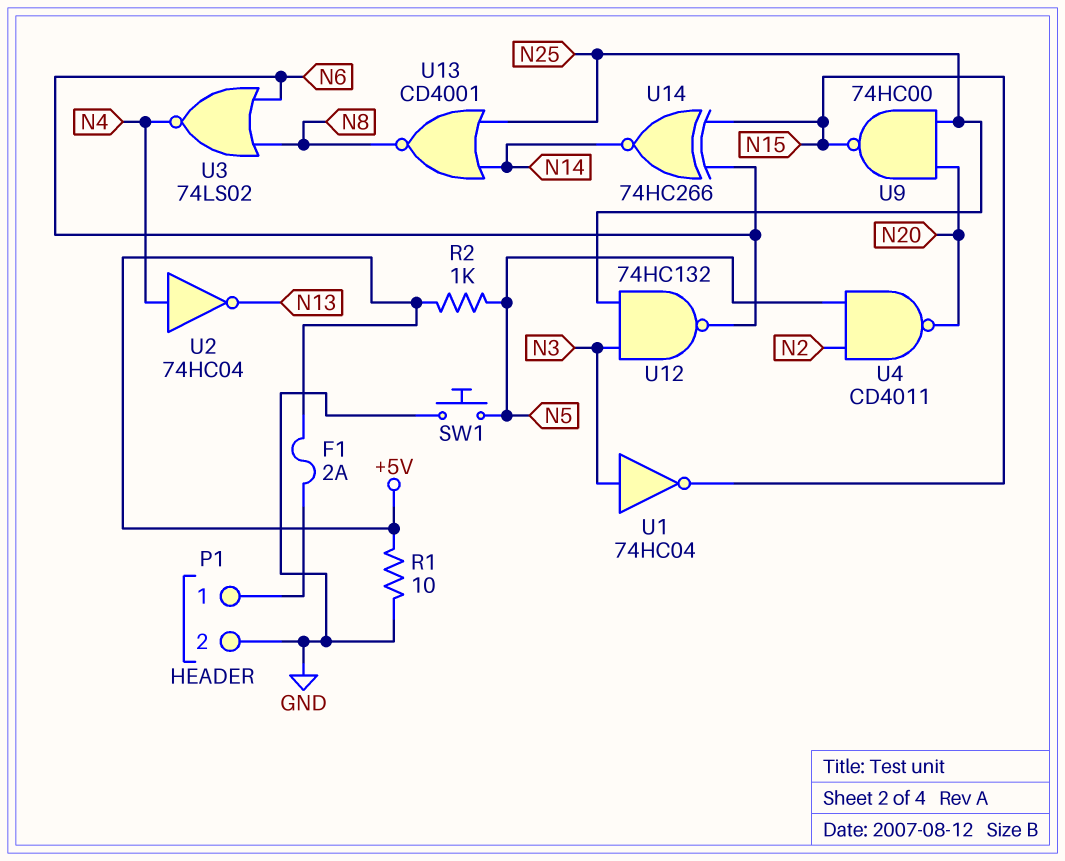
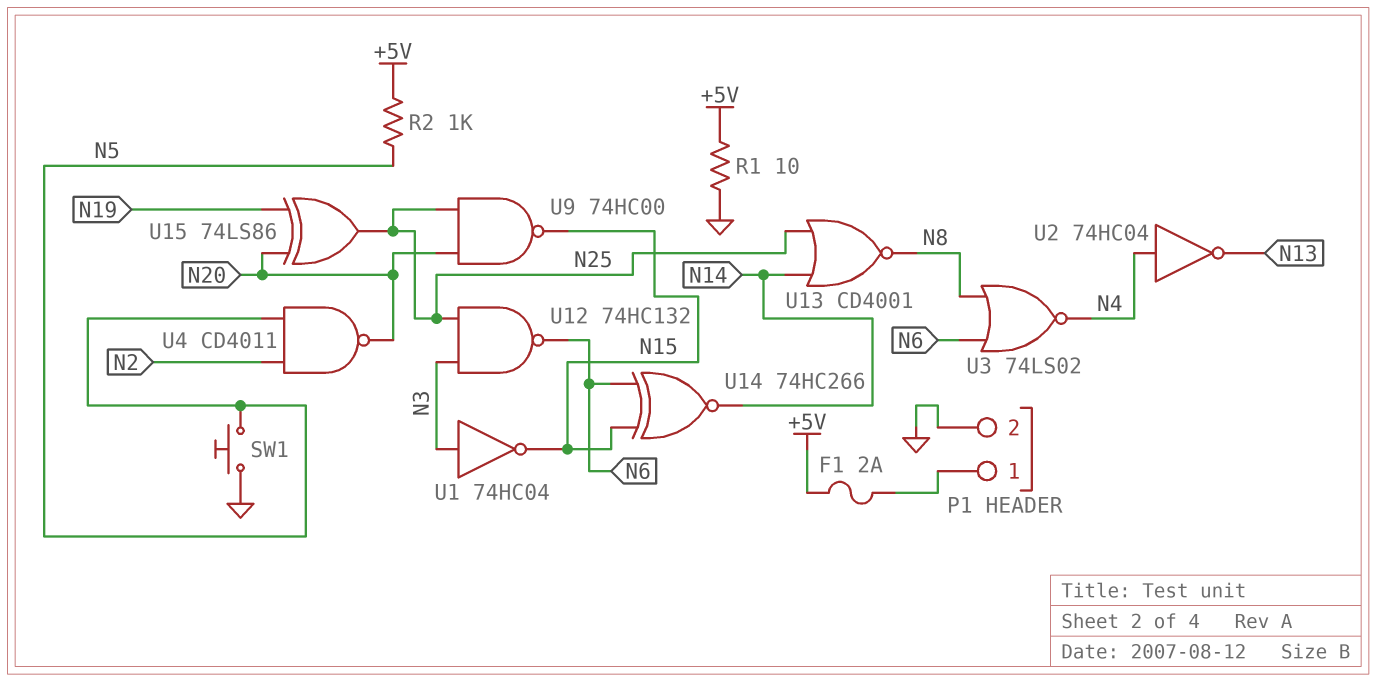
U15: none -> XOR 74LS86 (in N19, in N20, out N25)

